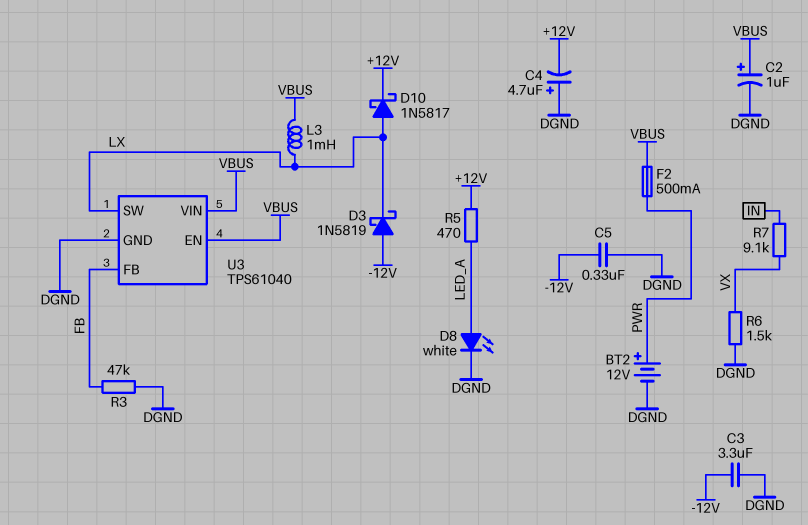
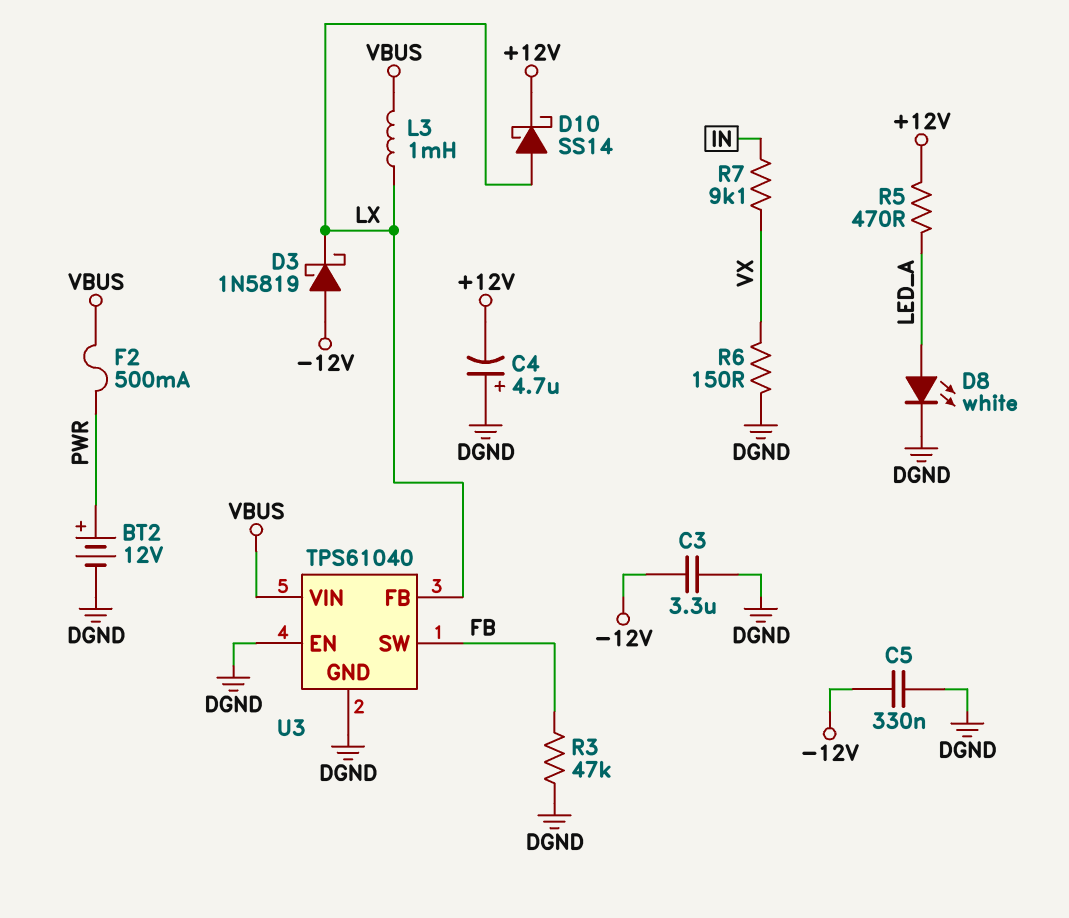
C2: 1uF (plus VBUS, minus DGND) -> none
D10: schottky 1N5817 (A LX, K +12V) -> schottky SS14 (A LX, K +12V)
R6: 1.5k (DGND, VX) -> 150 (DGND, VX)
U3 pin EN: VBUS -> DGND
U3 pin FB: FB -> LX
U3 pin SW: LX -> FB

